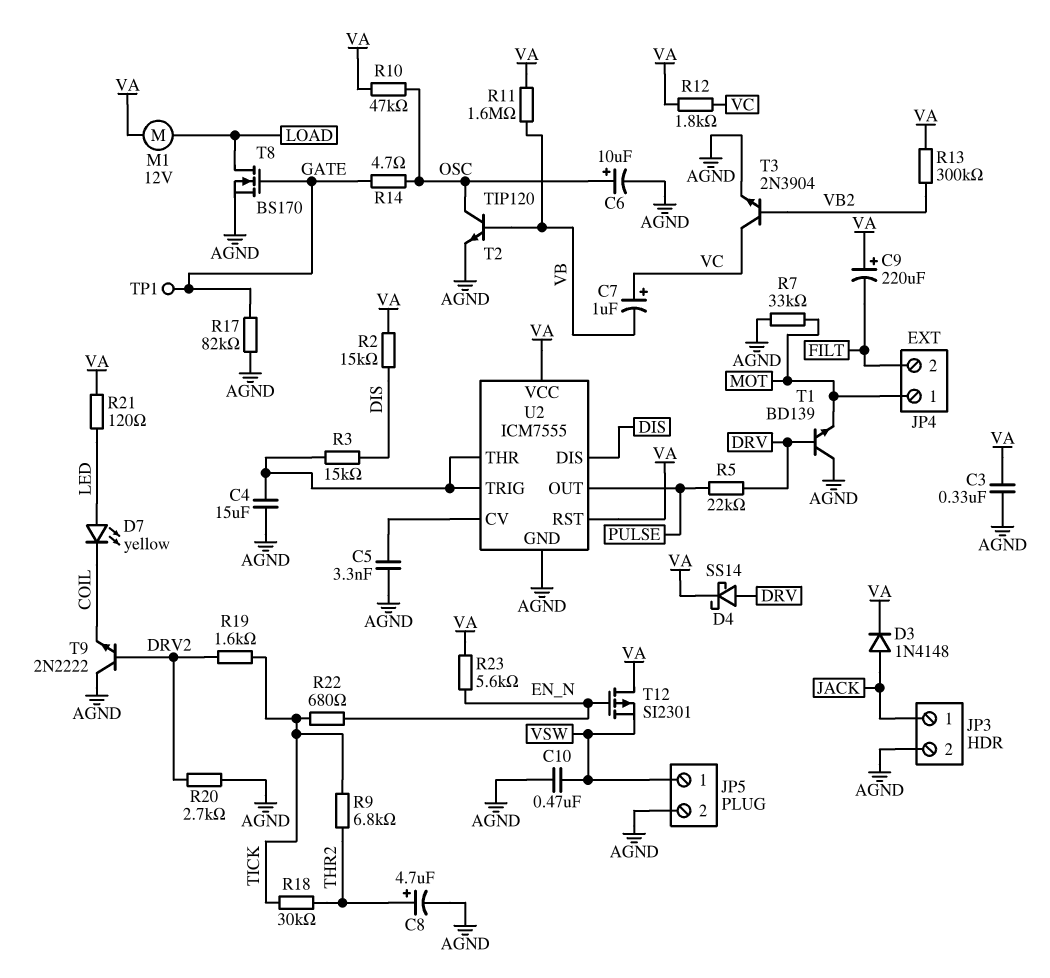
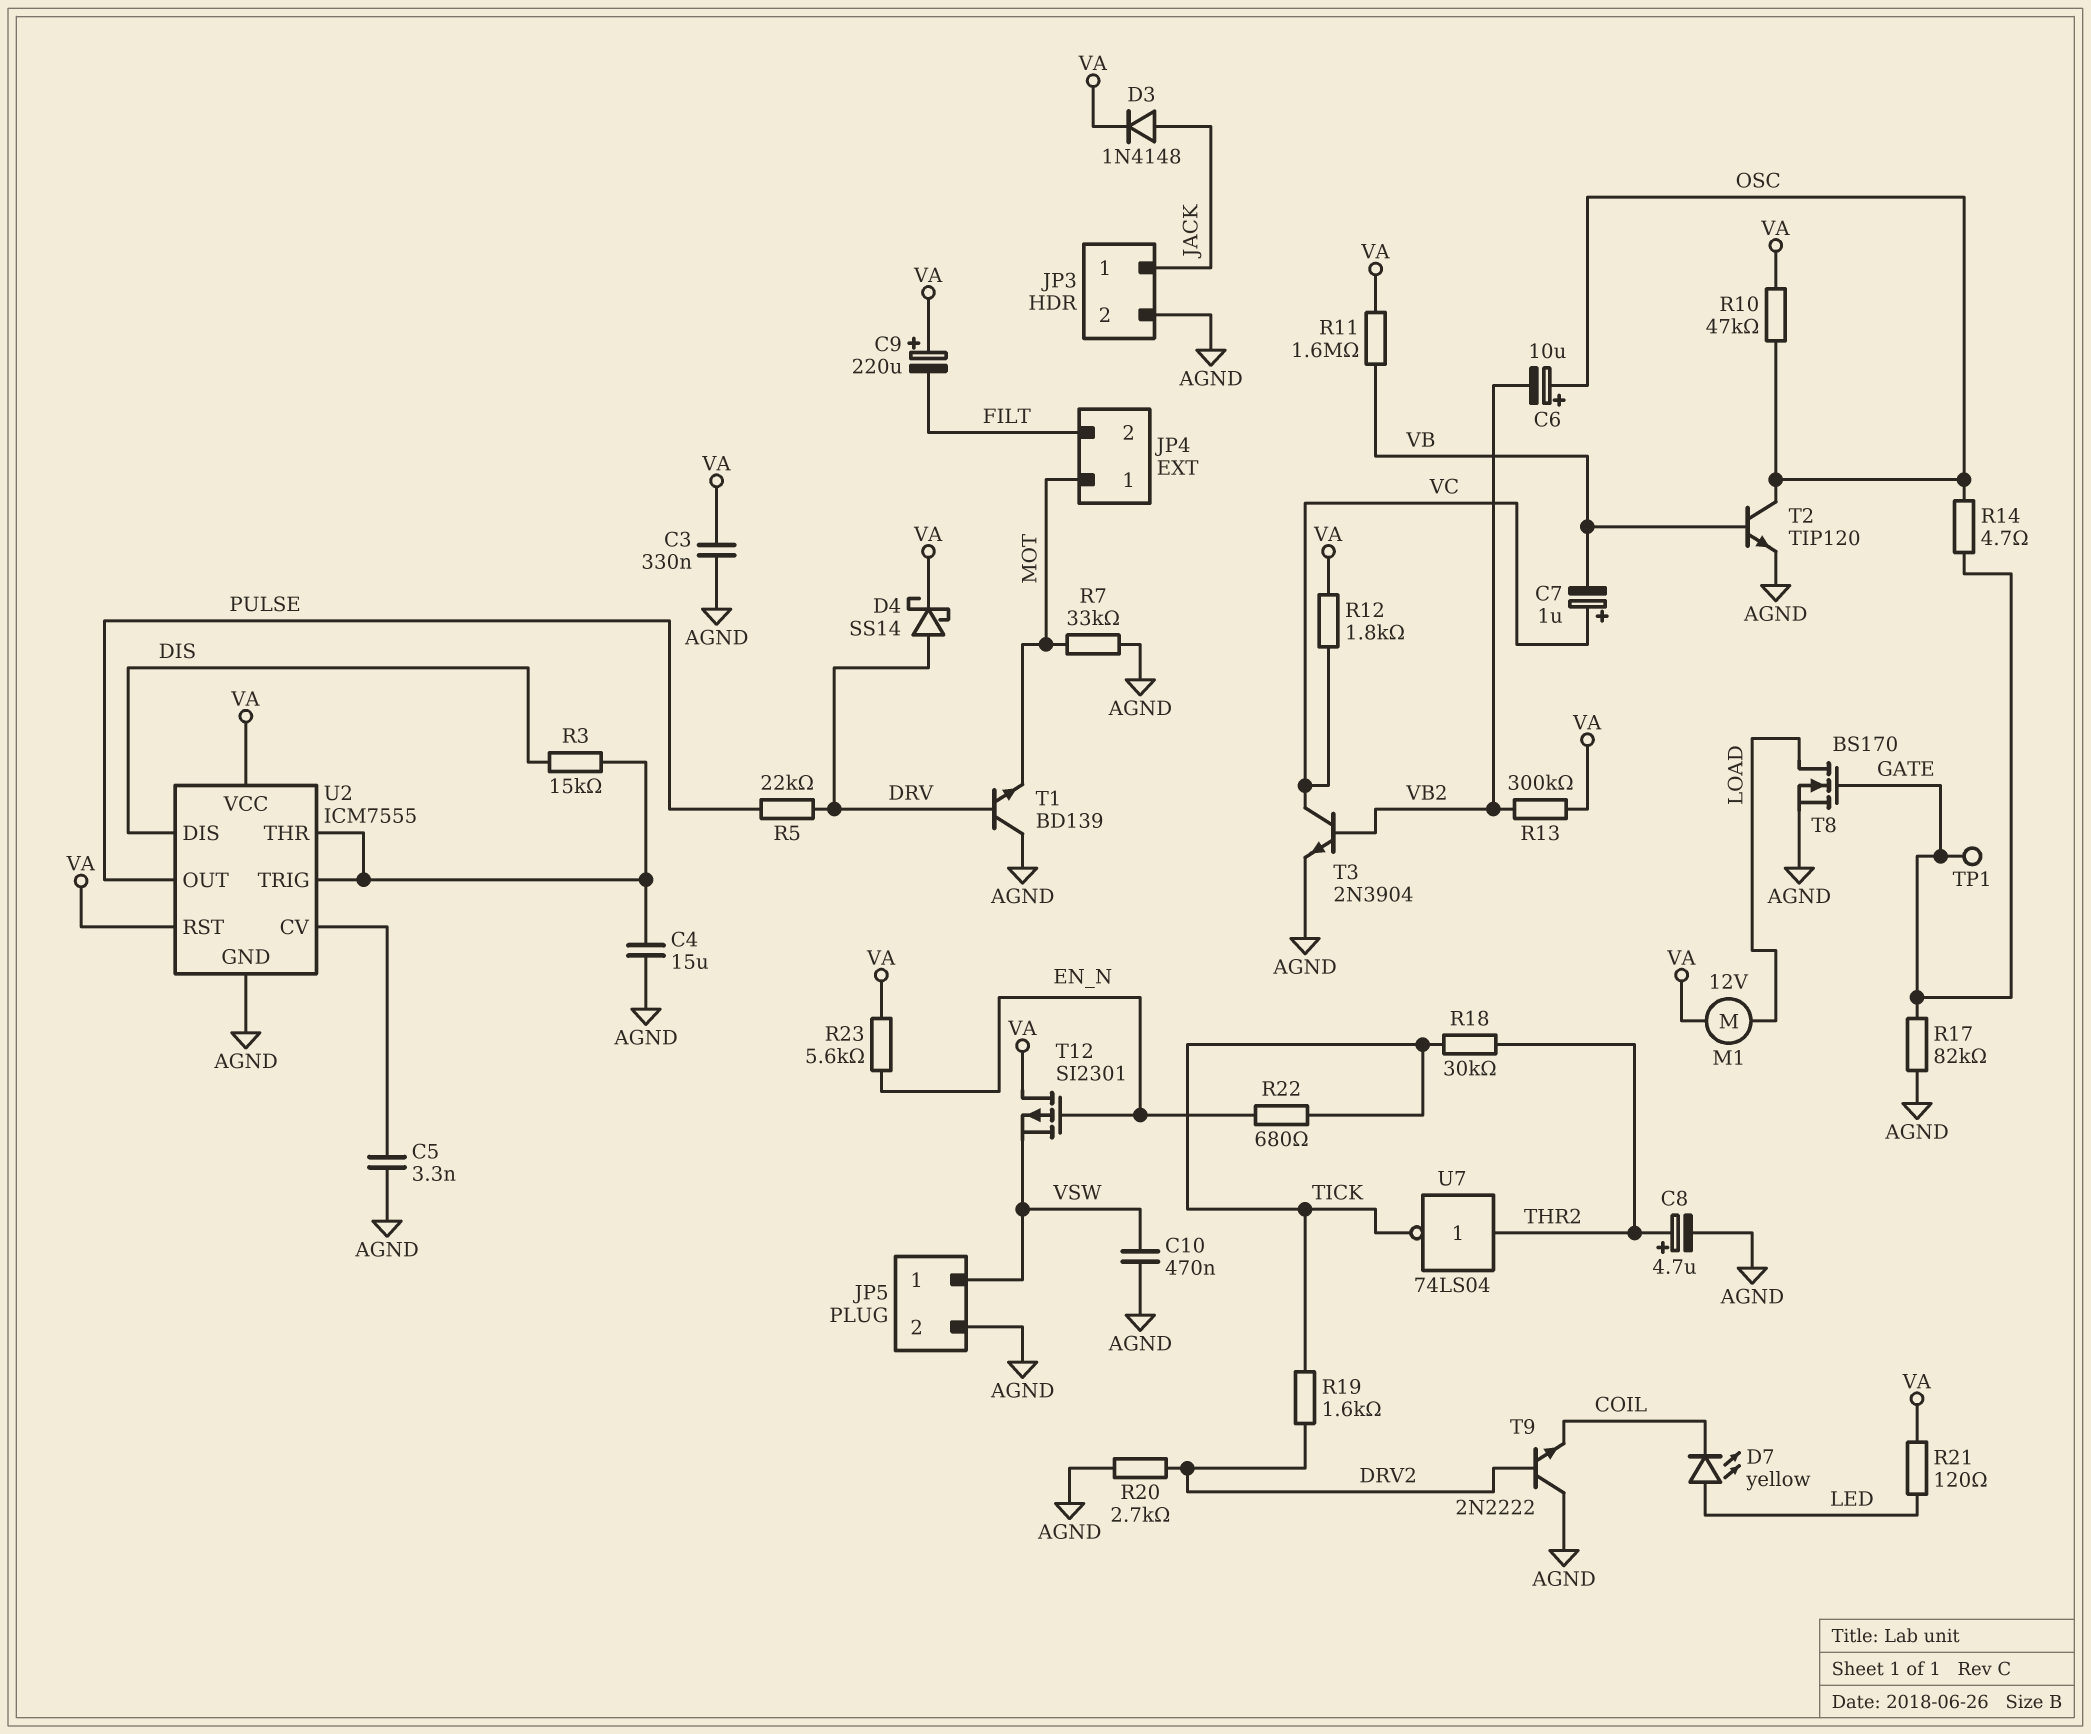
C6: 10uF (plus OSC, minus AGND) -> 10uF (plus OSC, minus VB2)
R2: 15k (DIS, VA) -> none
R9: 6.8k (THR2, TICK) -> none
U7: none -> NOT 74LS04 (in THR2, out TICK)

